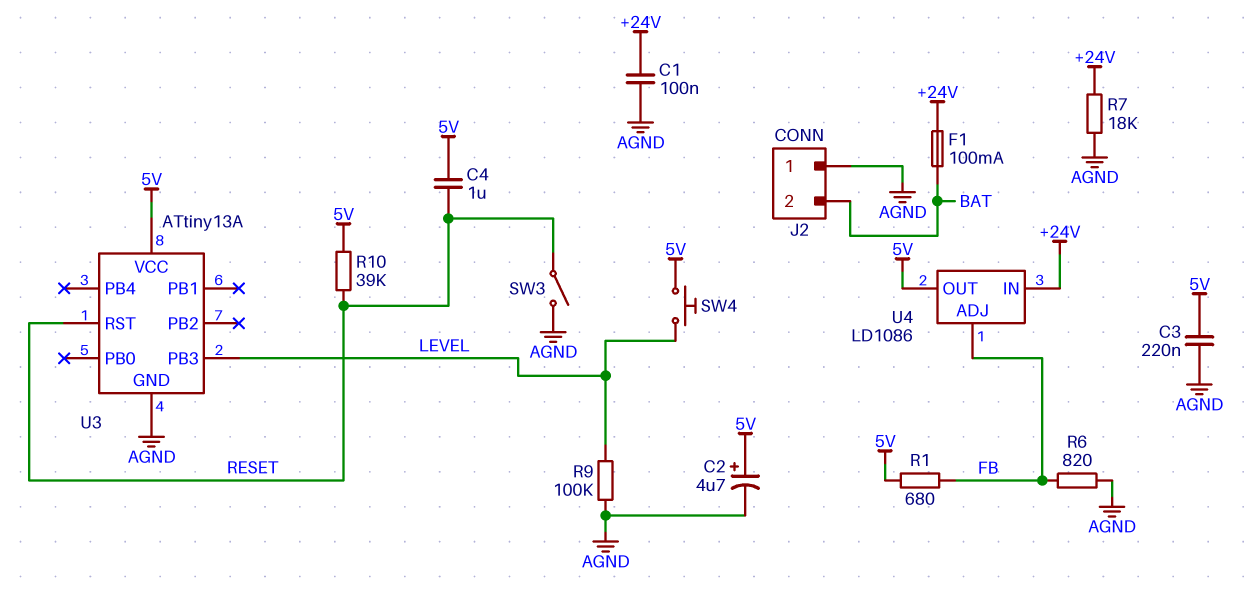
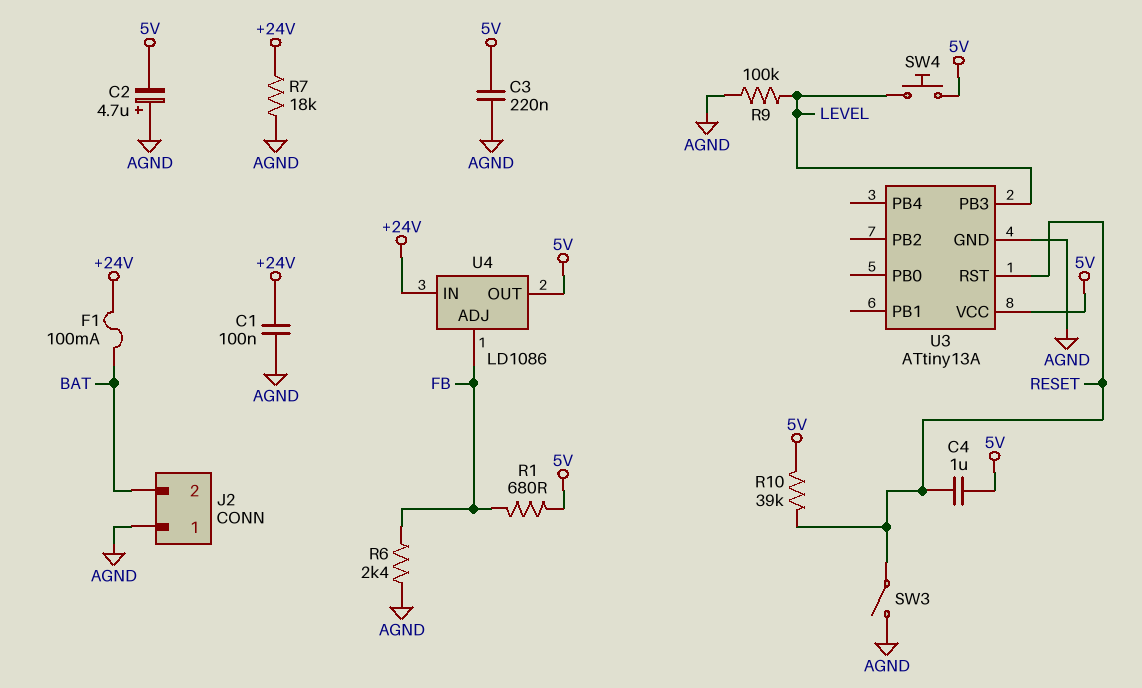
C2: 4.7uF (plus 5V, minus AGND) -> 4.7uF (plus AGND, minus 5V)
R6: 820 (AGND, FB) -> 2.4k (AGND, FB)

